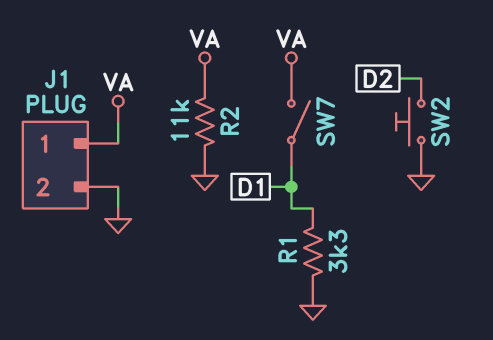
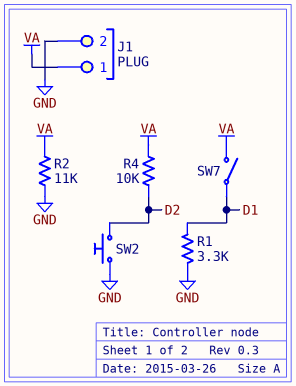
R4: none -> 10k (D2, VA)

